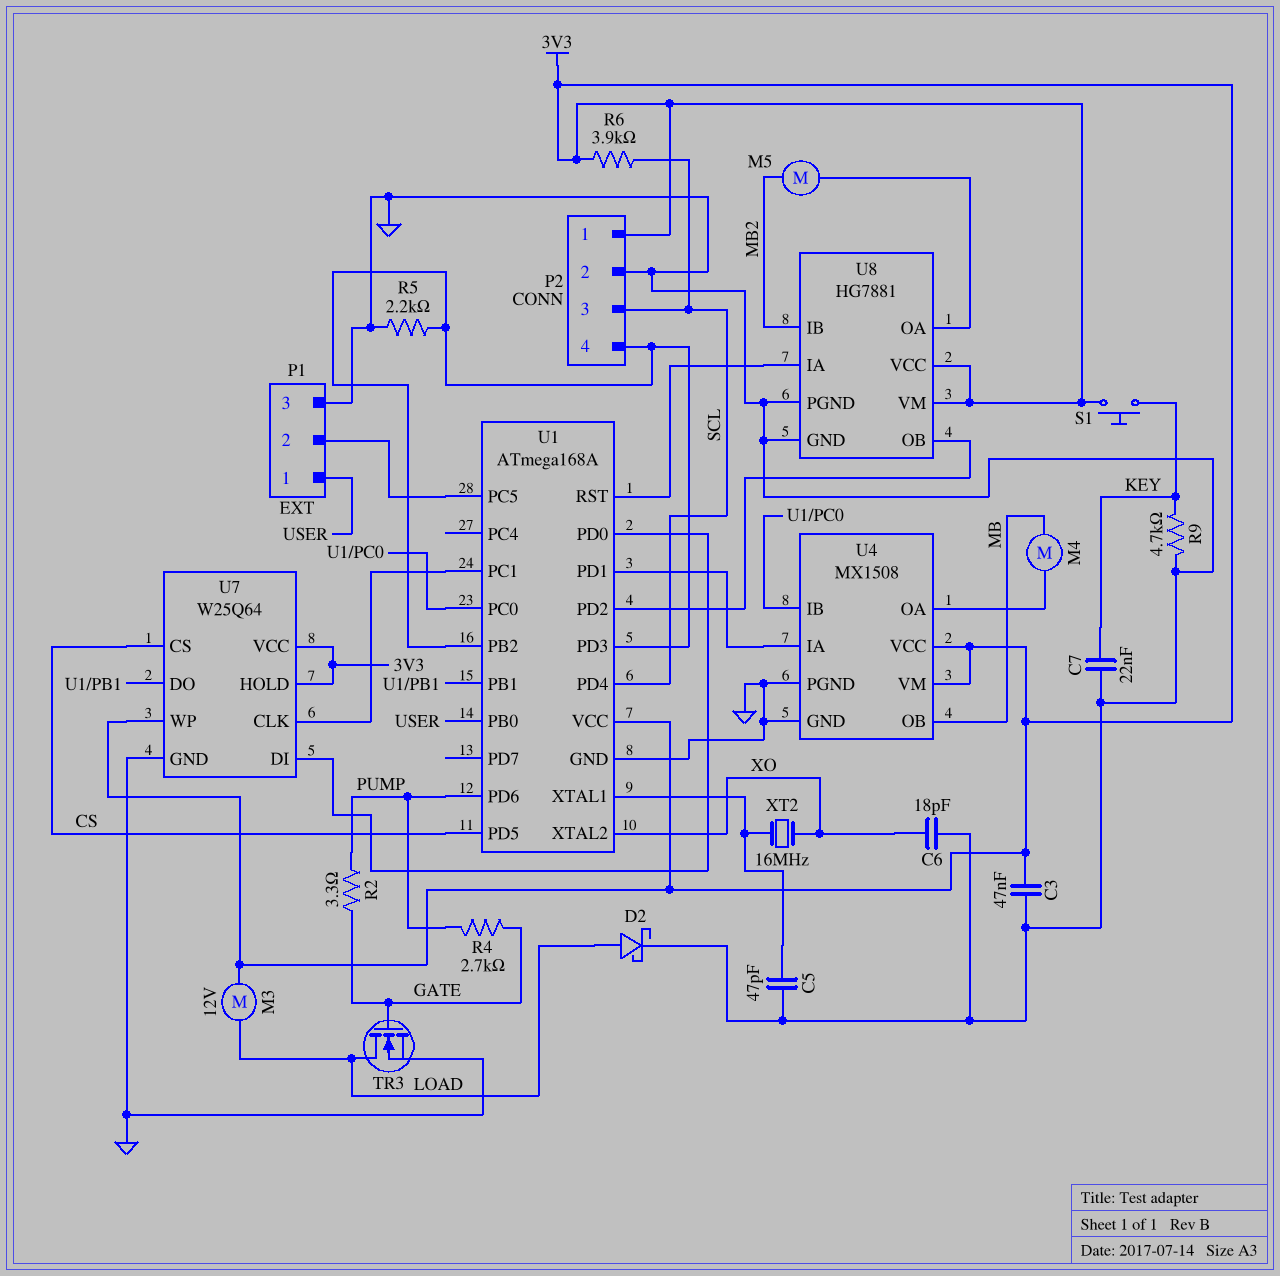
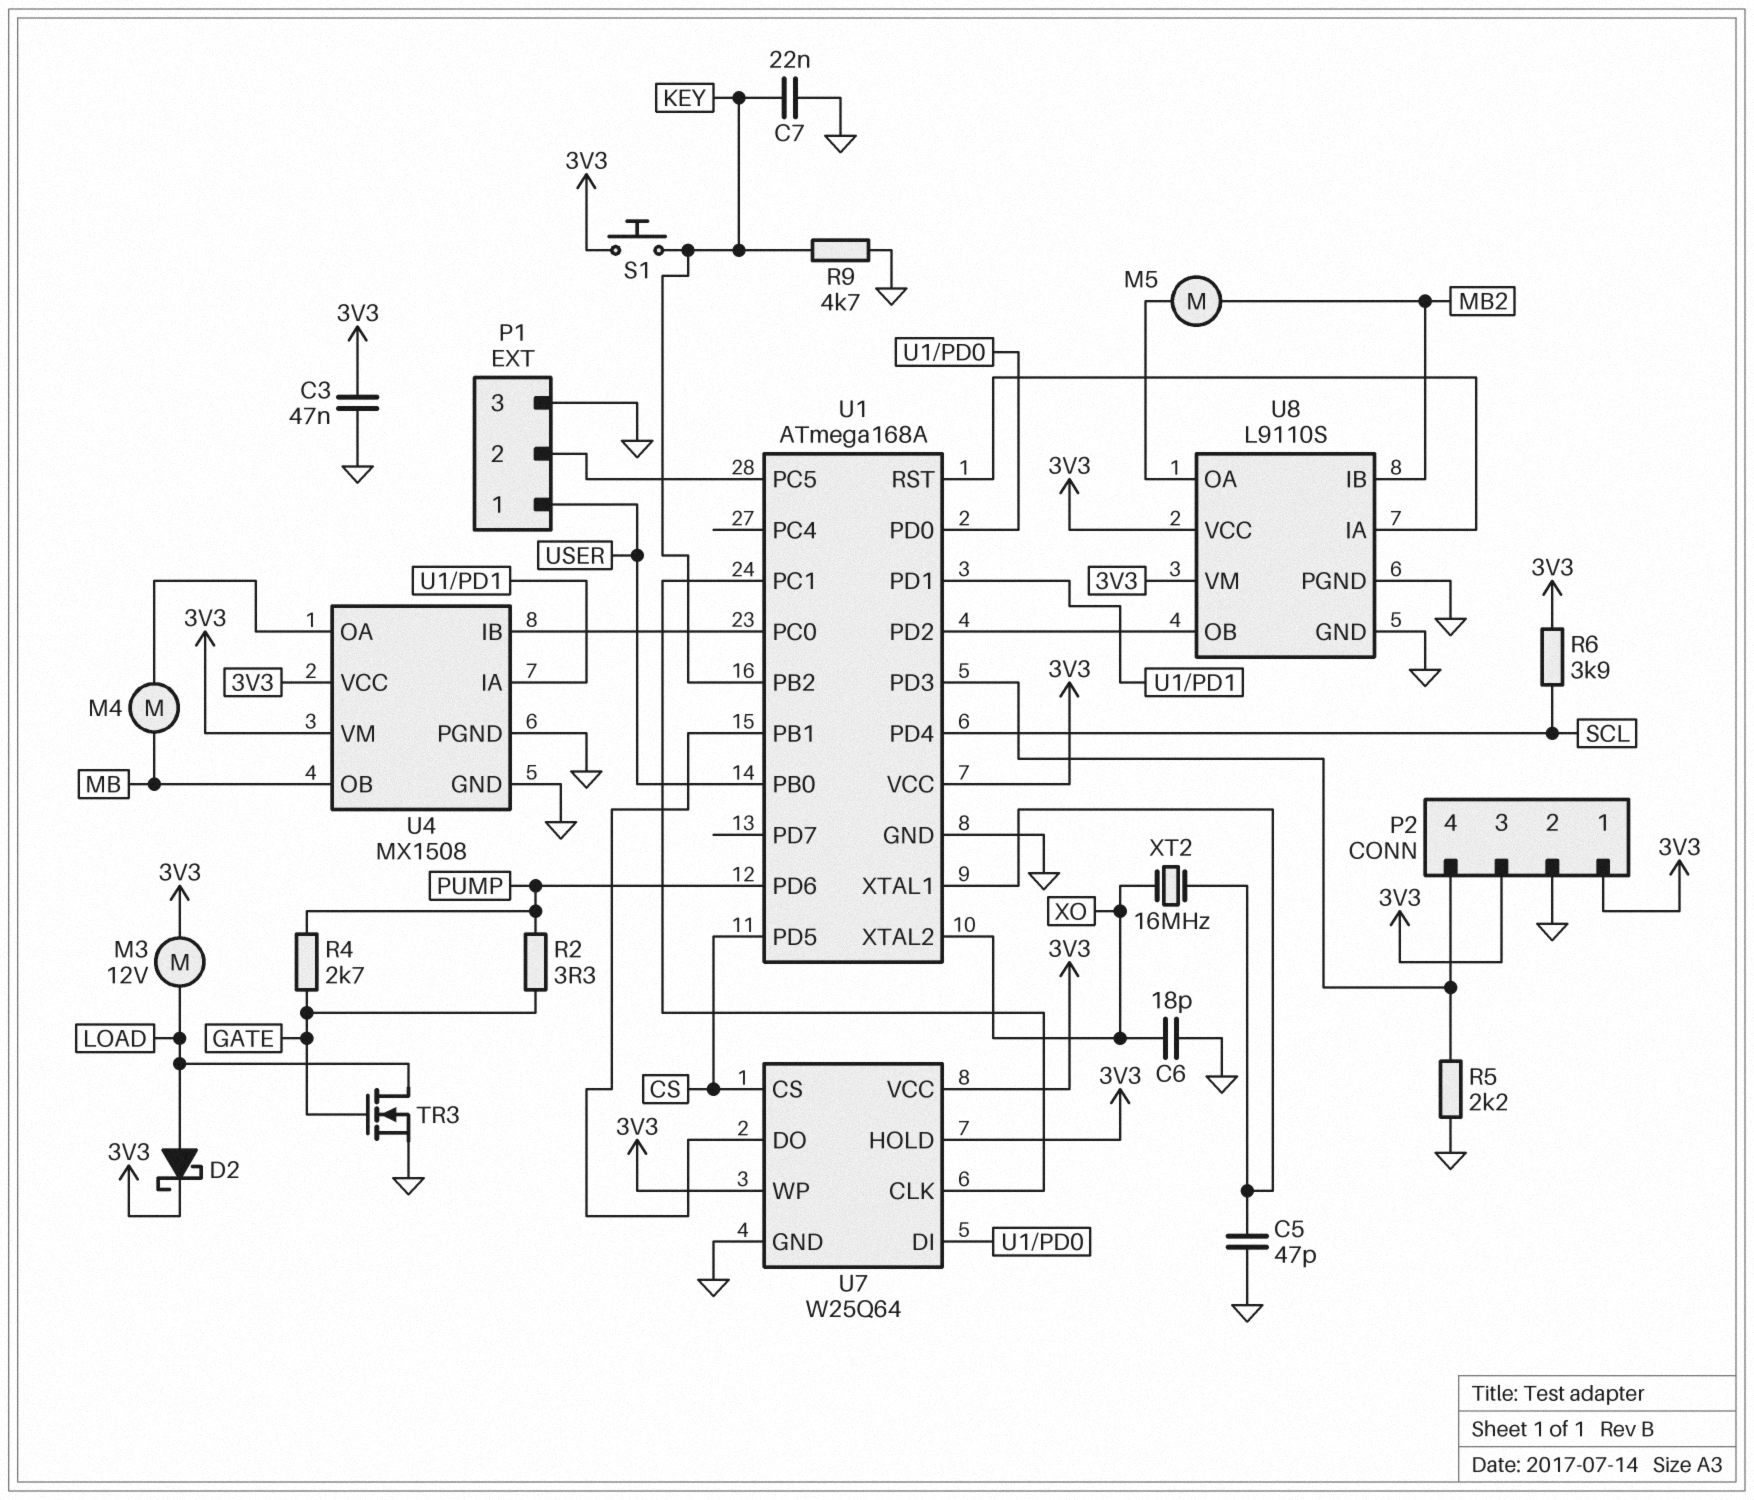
D2: schottky (A LOAD, K GND) -> schottky (A LOAD, K 3V3)
P2 pin 3: SCL -> 3V3
U1 pin PB2: P2/4 -> KEY
U8: HG7881 -> L9110S

